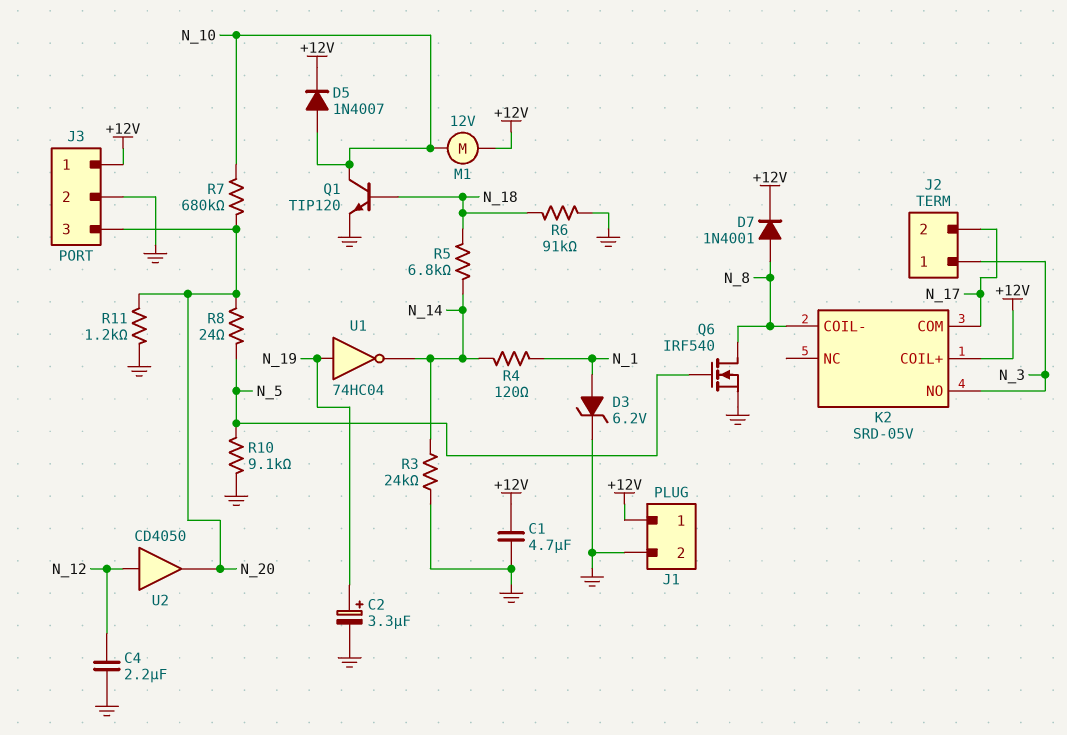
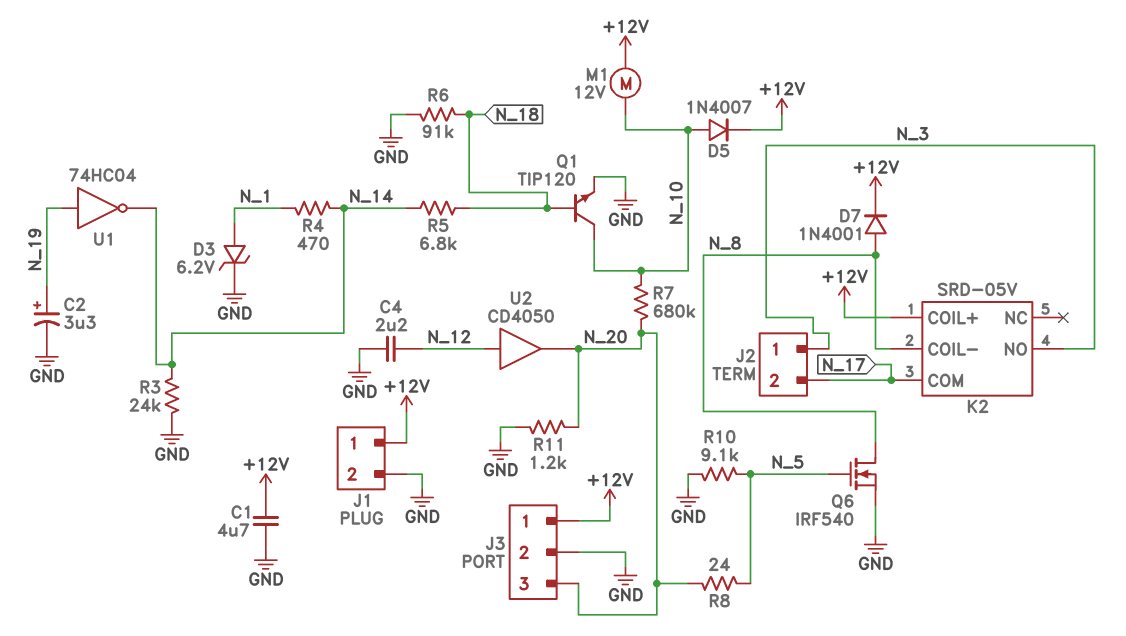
R4: 120 (N_1, N_14) -> 470 (N_1, N_14)

